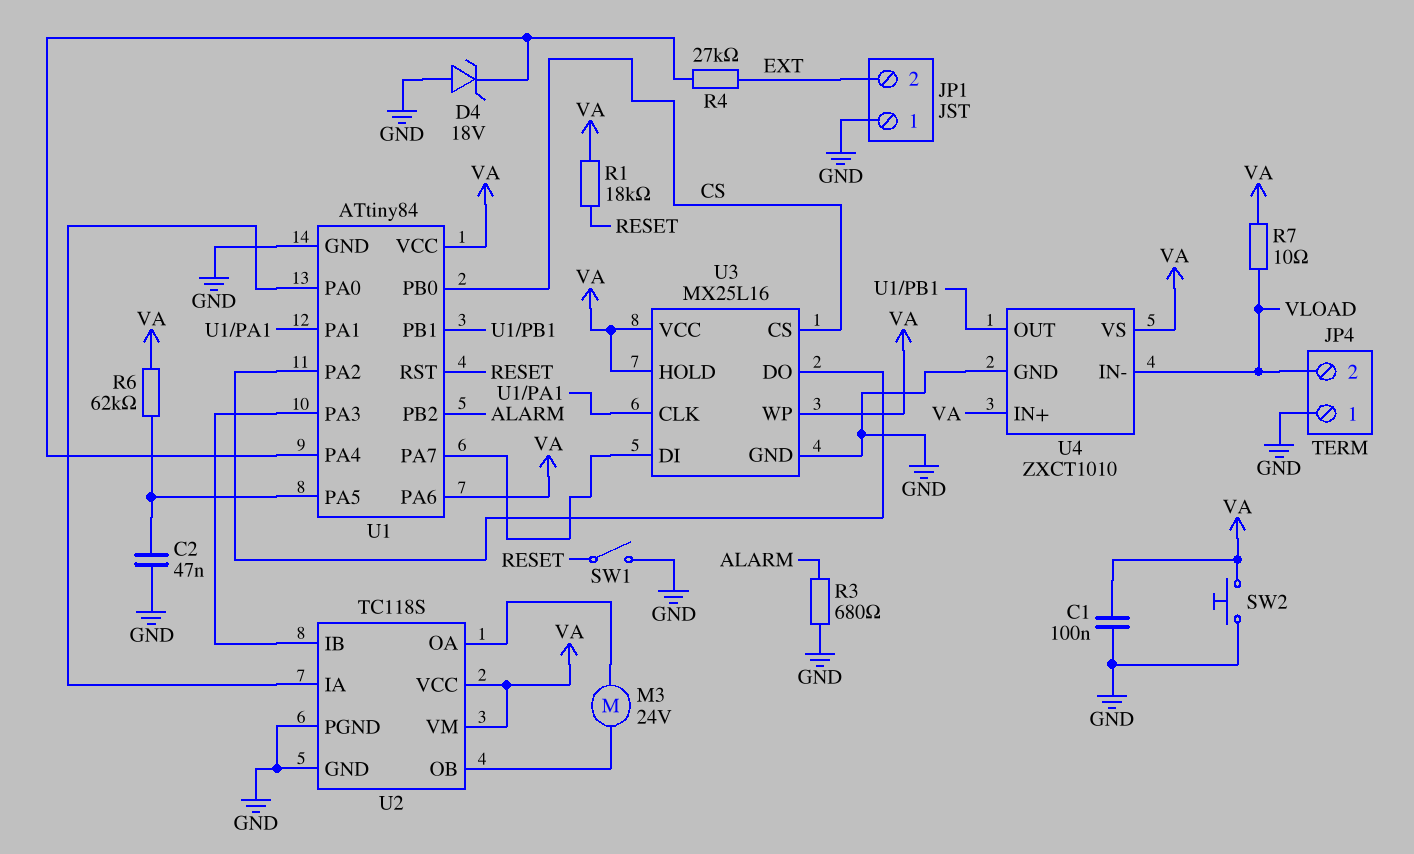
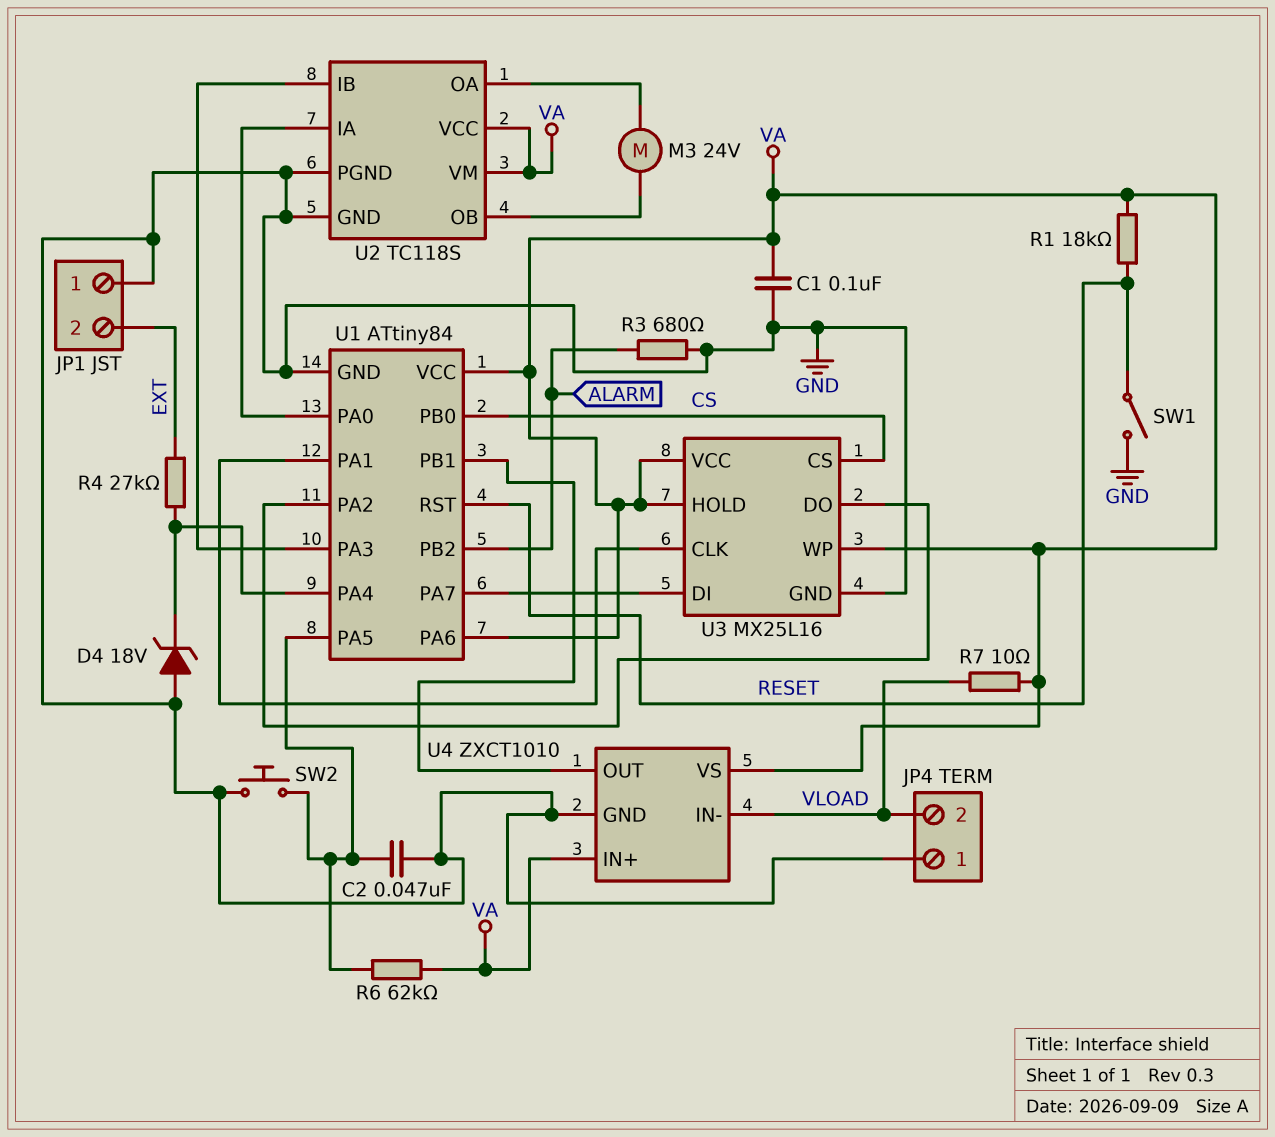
SW2: button (GND, VA) -> button (GND, U1/PA5)

